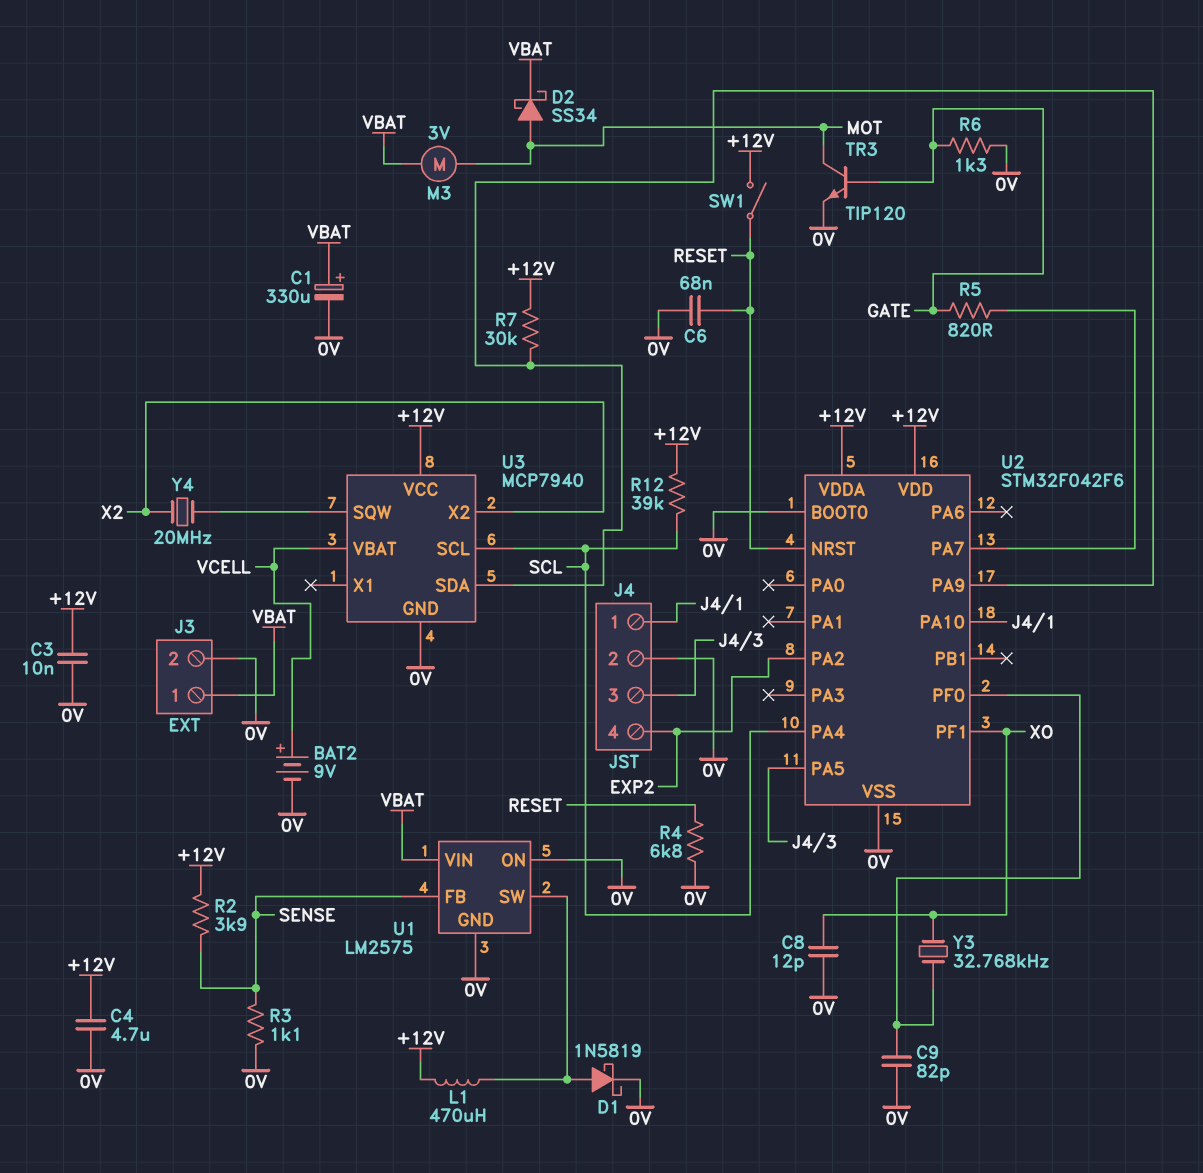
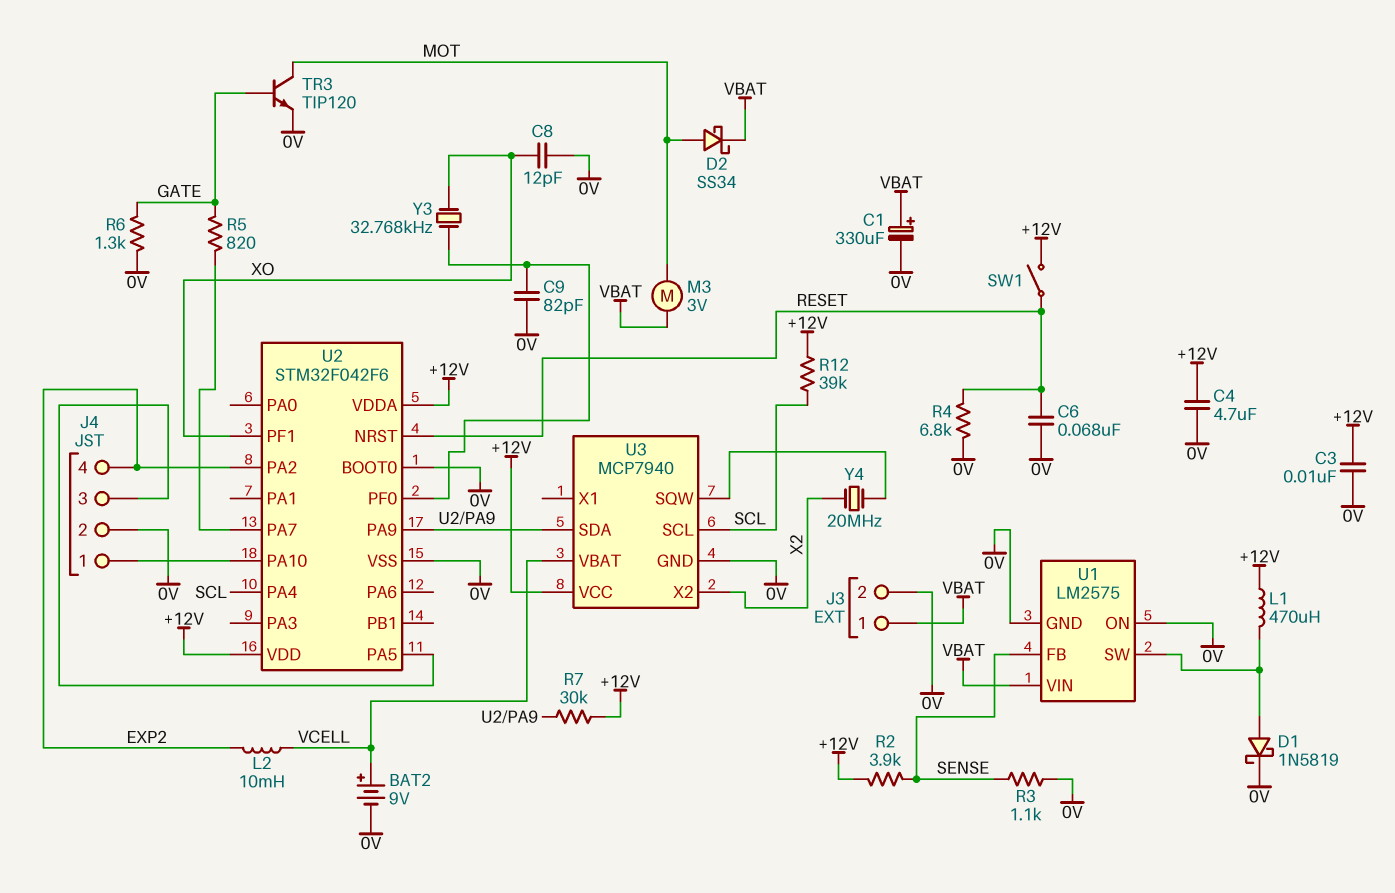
L2: none -> 10mH (EXP2, VCELL)

